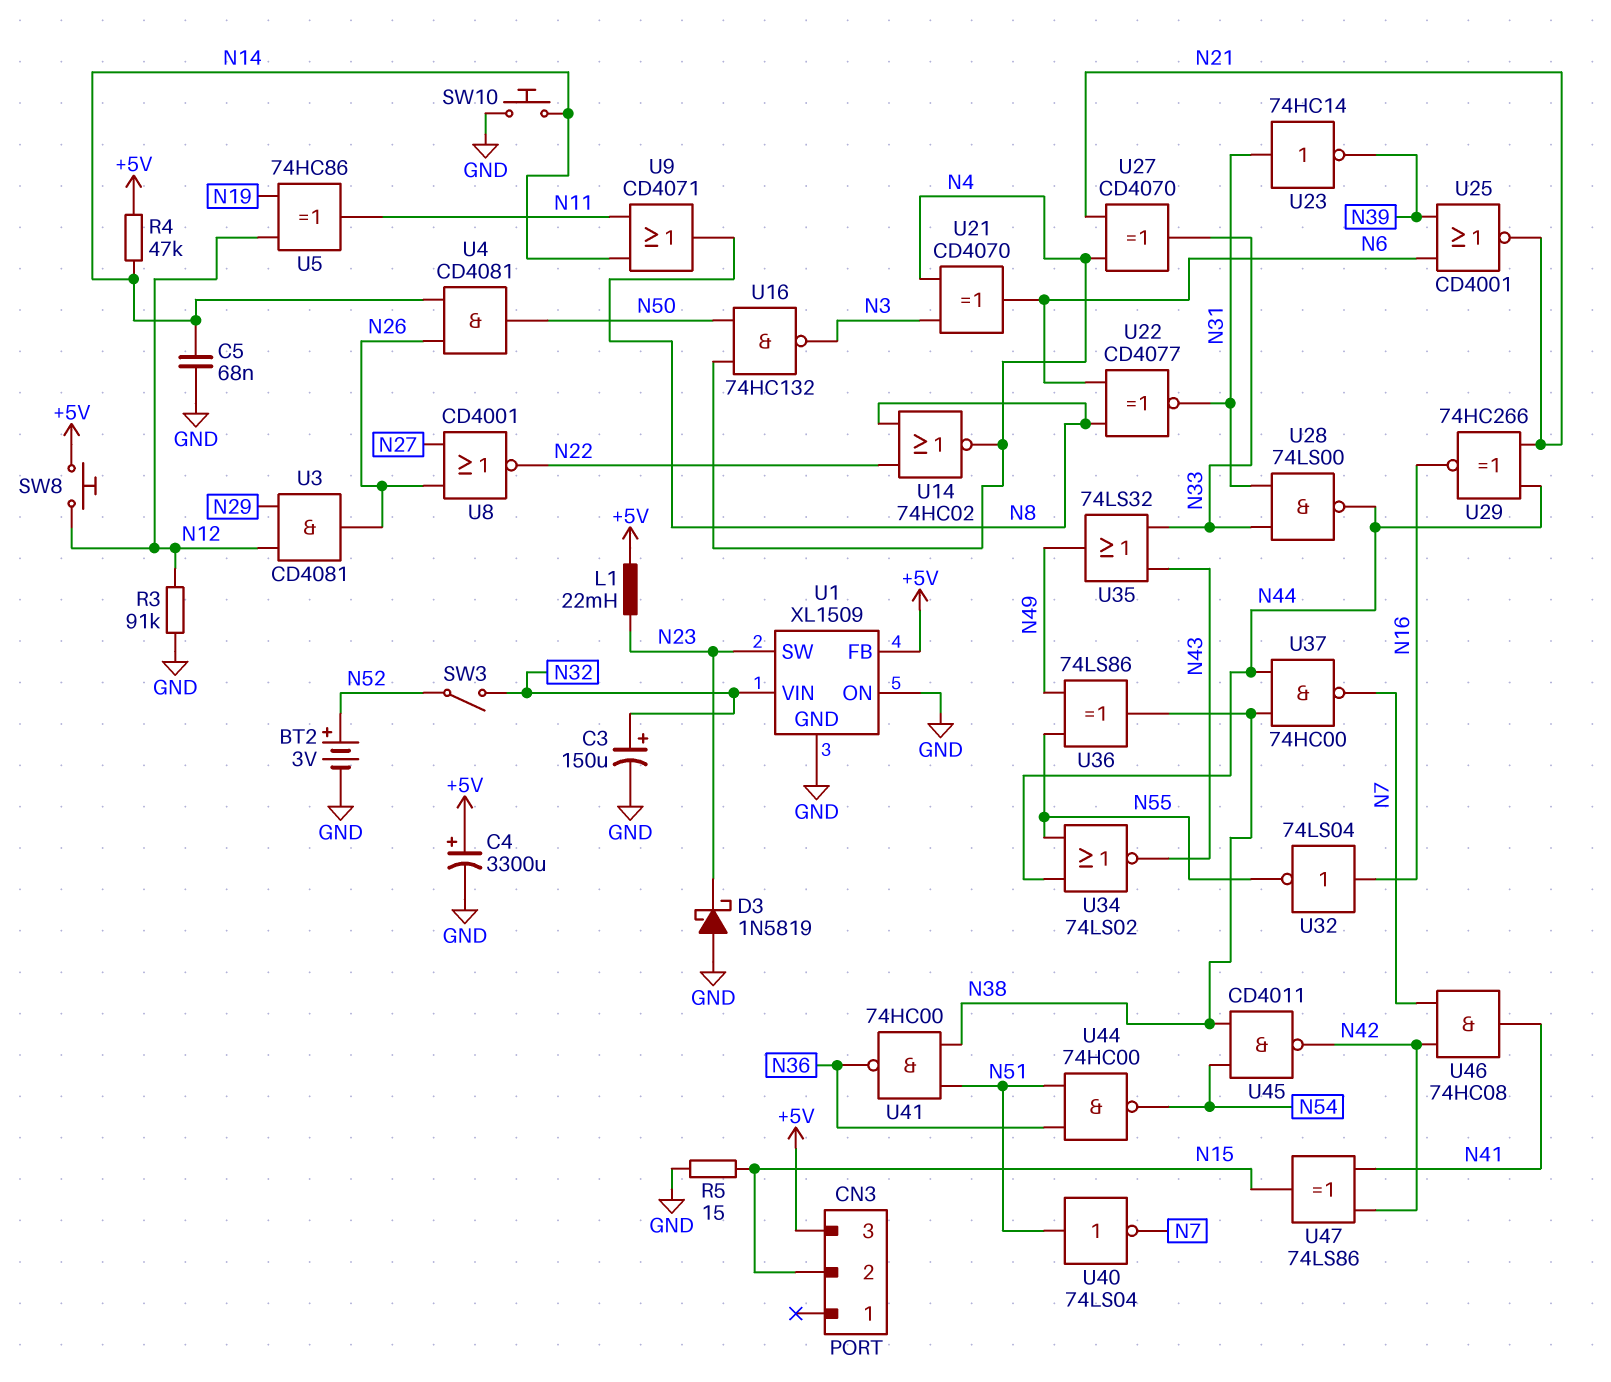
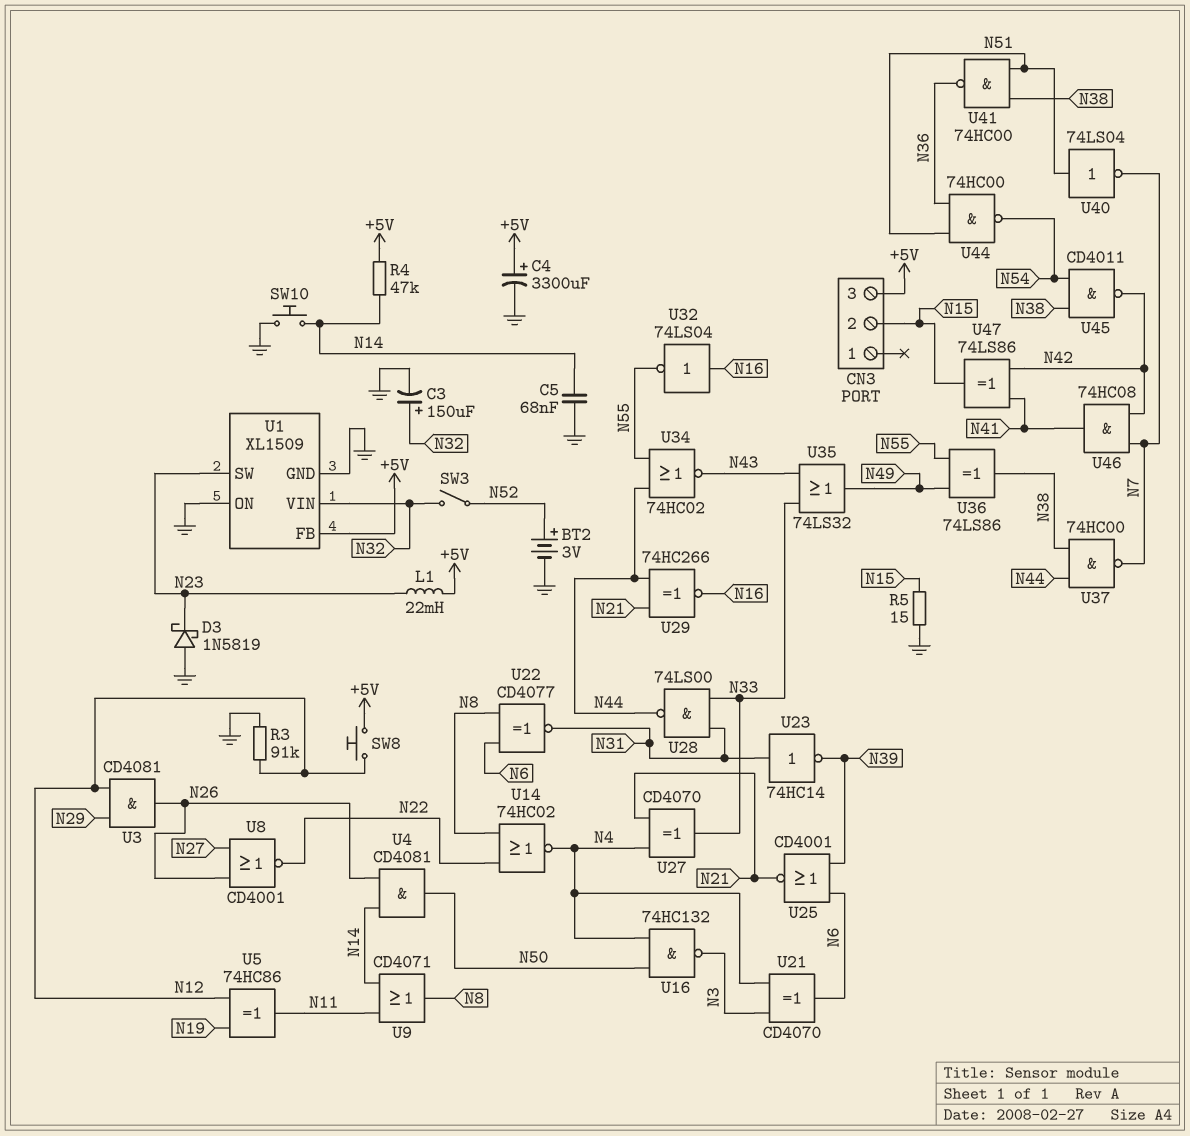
U34: NOR 74LS02 (in N44, in N55, out N43) -> NOR 74HC02 (in N44, in N55, out N43)

